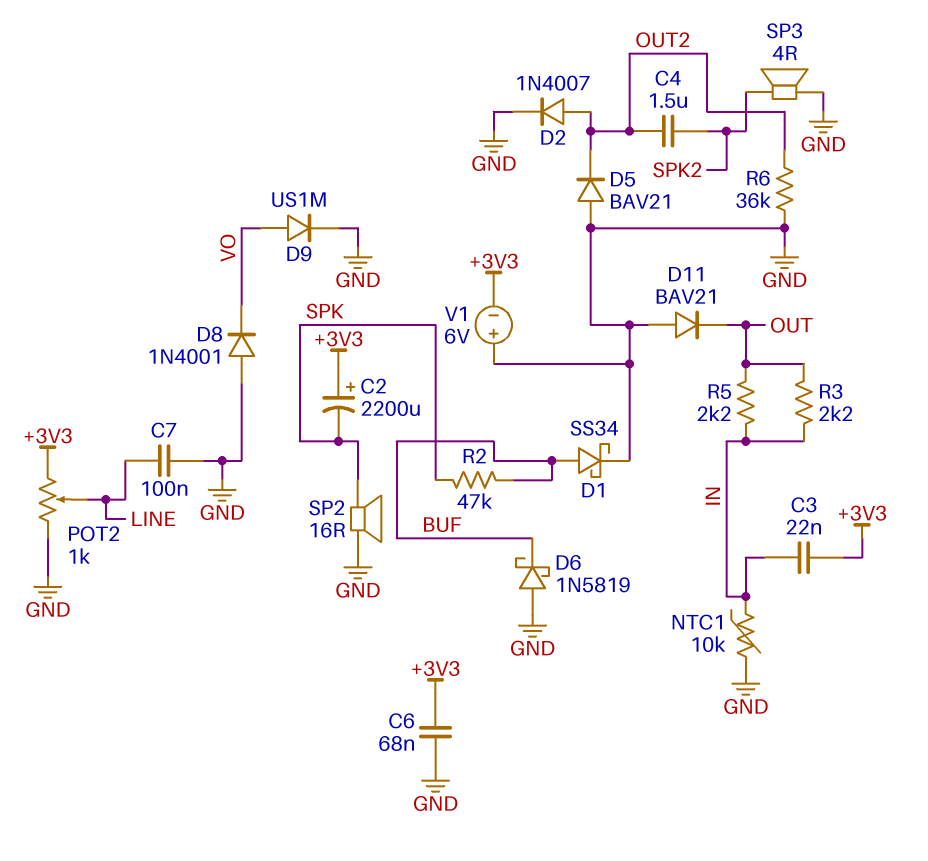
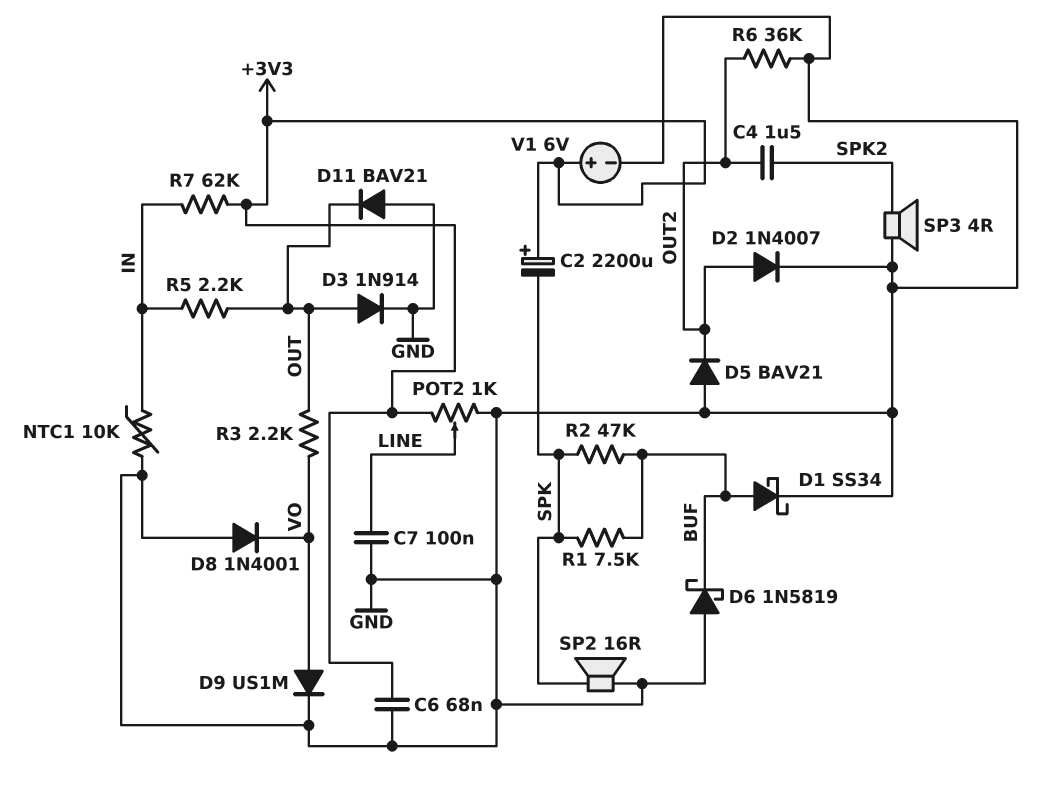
C3: 22nF (+3V3, IN) -> none
D3: none -> diode 1N914 (A OUT, K GND)
R1: none -> 7.5k (BUF, SPK)
R3: 2.2k (IN, OUT) -> 2.2k (OUT, VO)
R7: none -> 62k (+3V3, IN)
V1: 6V (plus GND, minus +3V3) -> 6V (plus +3V3, minus GND)

